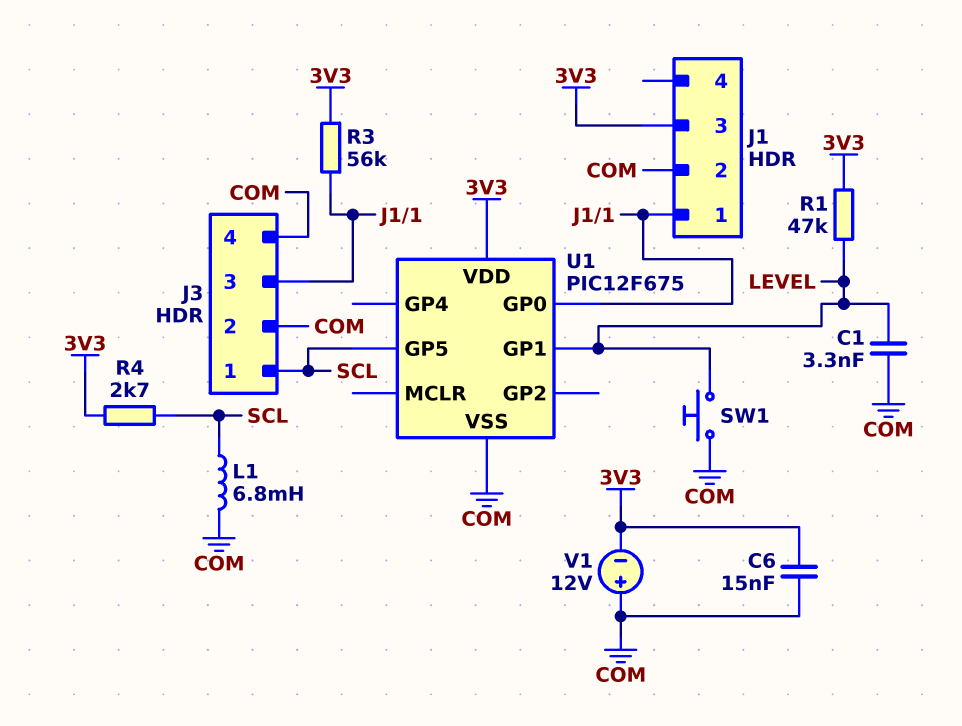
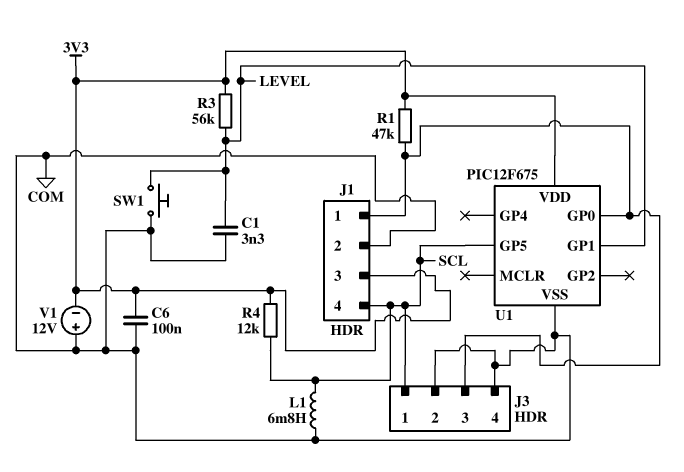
C6: 15nF (3V3, COM) -> 100nF (3V3, COM)
J1 pin 4: none -> SCL
R1: 47k (3V3, LEVEL) -> 47k (3V3, J1/1)
R3: 56k (3V3, J1/1) -> 56k (3V3, LEVEL)
R4: 2.7k (3V3, SCL) -> 12k (3V3, SCL)

